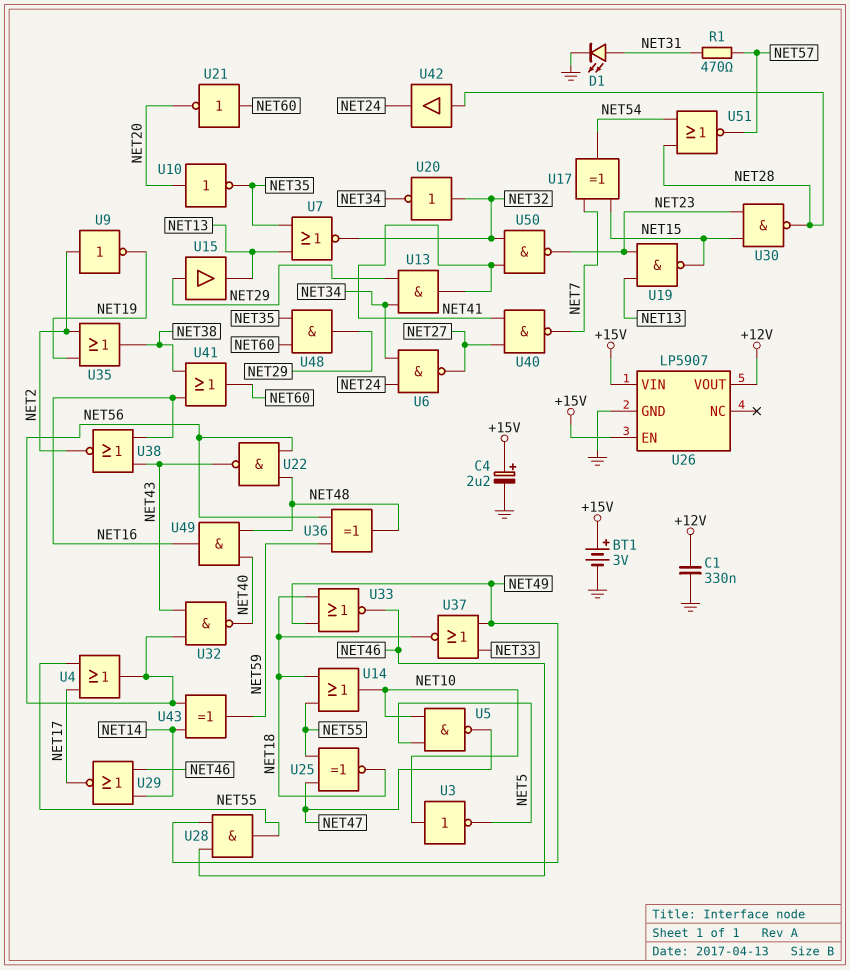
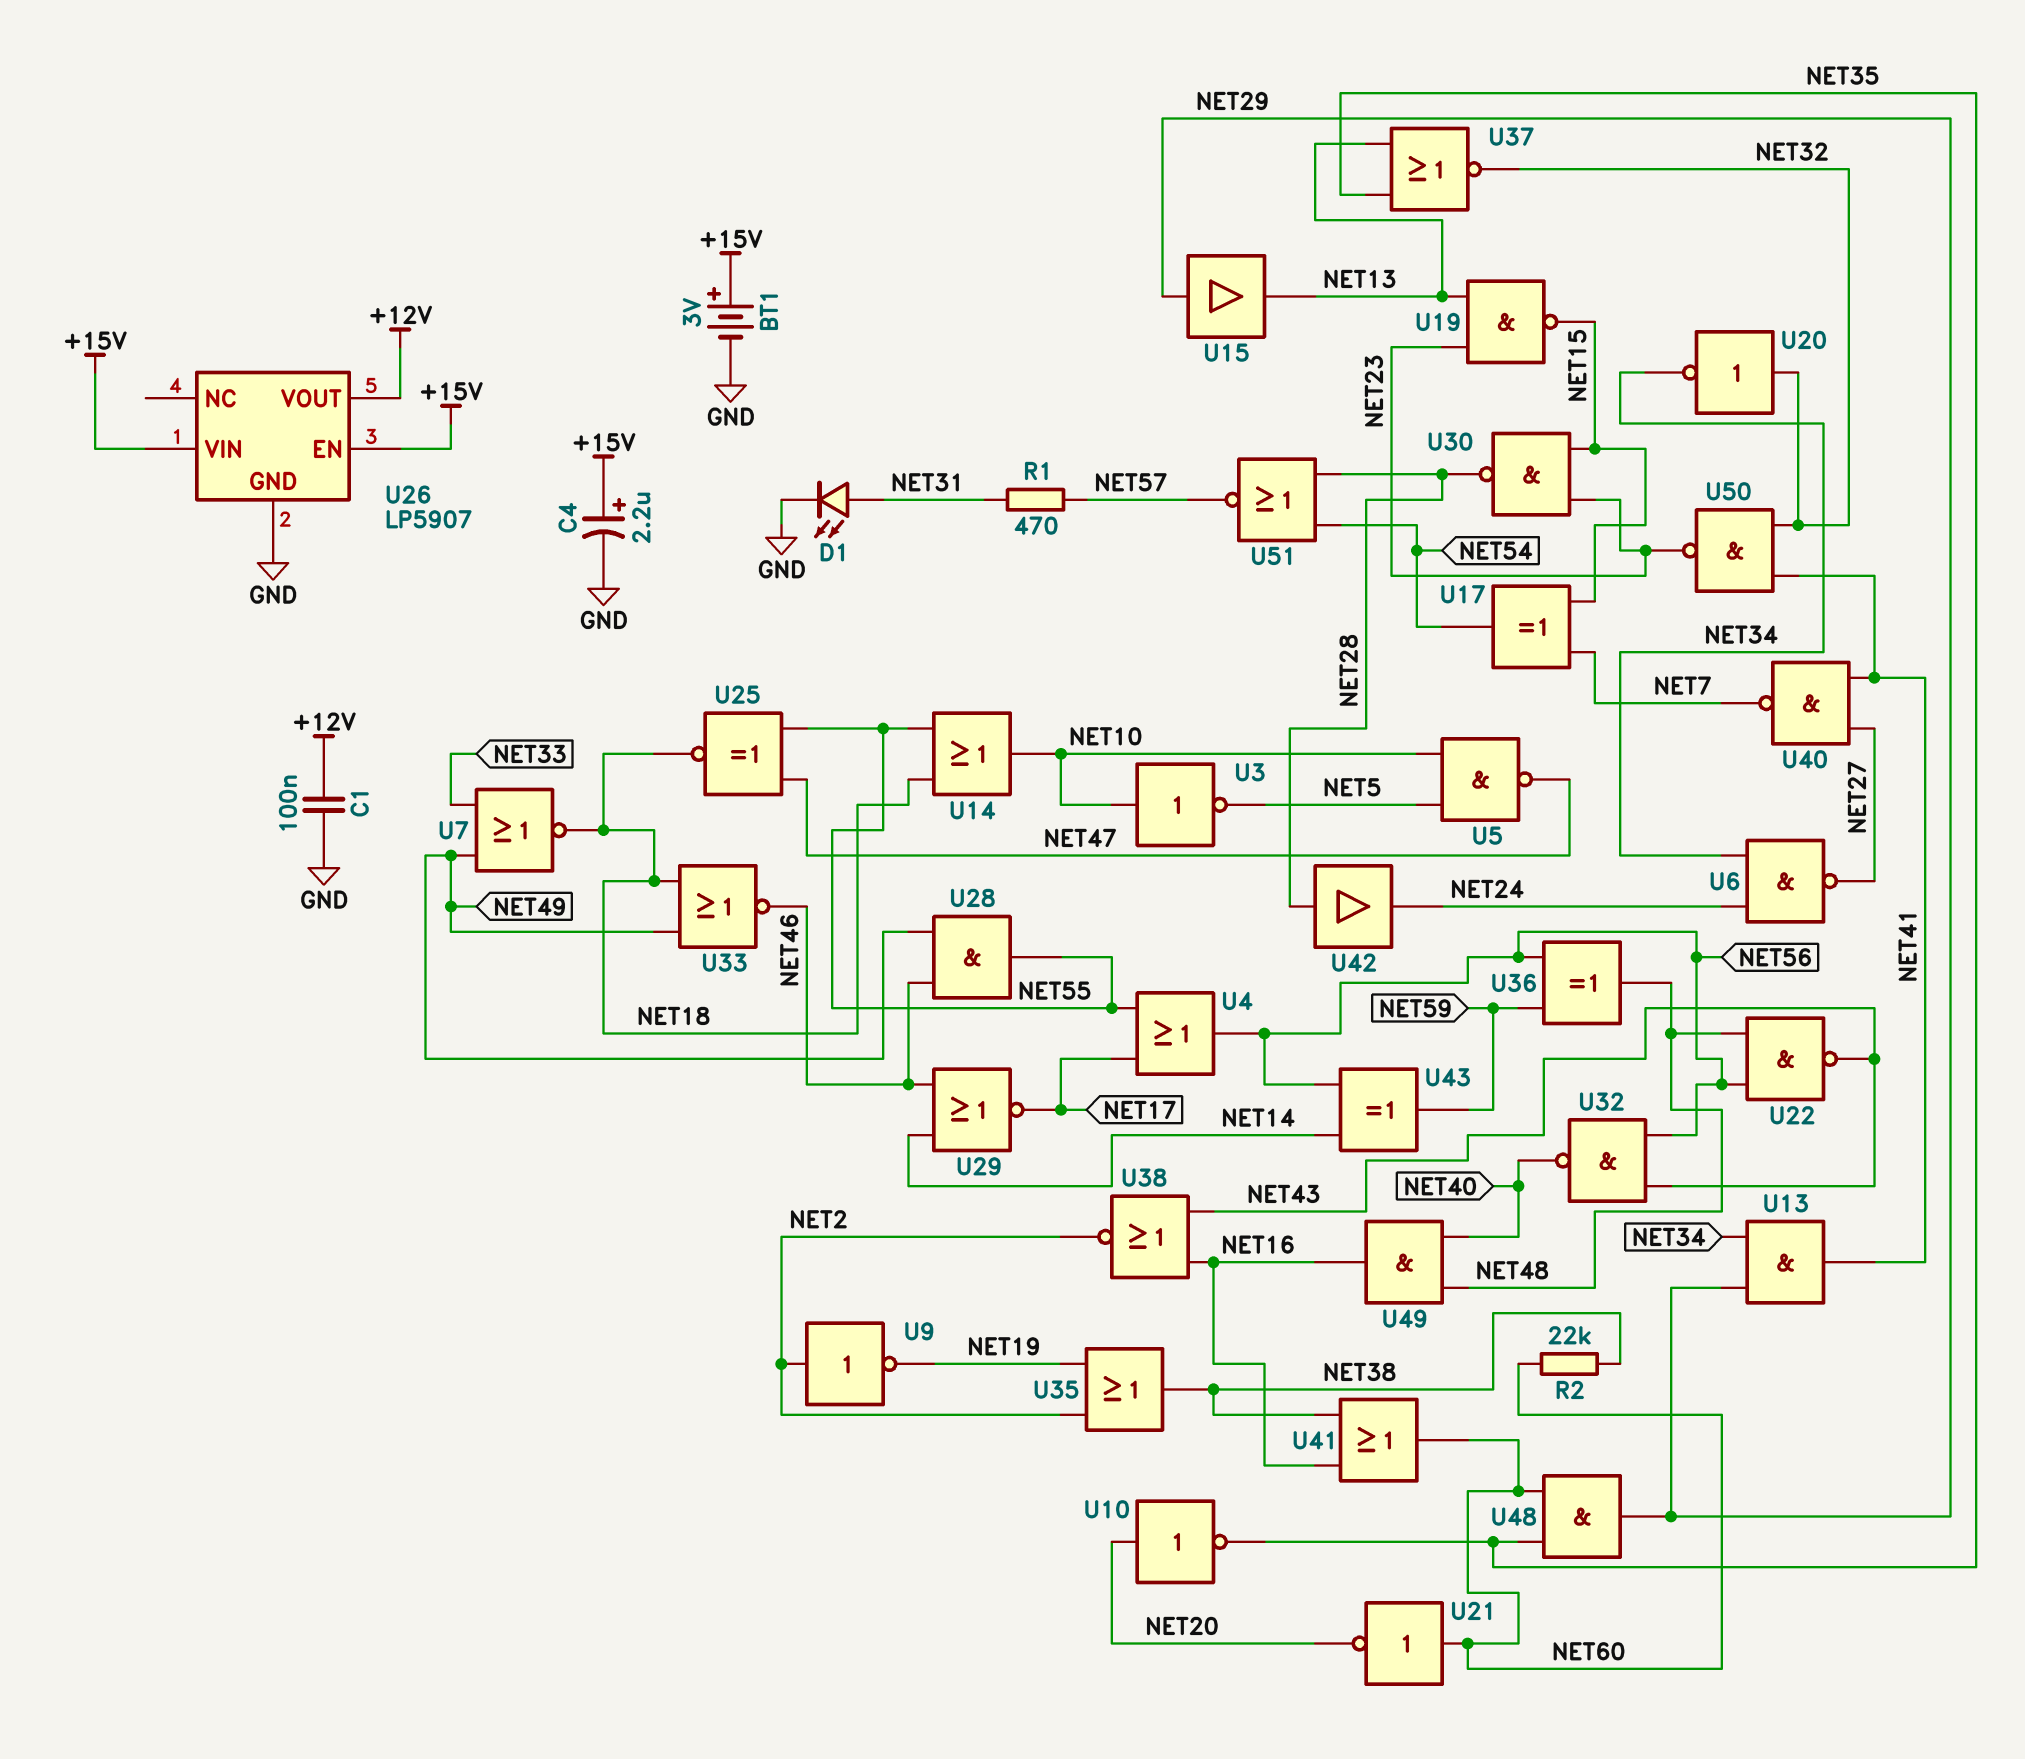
C1: 330nF (+12V, GND) -> 100nF (+12V, GND)
R2: none -> 22k (NET38, NET60)
U7: NOR (in NET13, in NET35, out NET32) -> NOR (in NET33, in NET49, out NET18)
U37: NOR (in NET33, in NET49, out NET18) -> NOR (in NET13, in NET35, out NET32)

